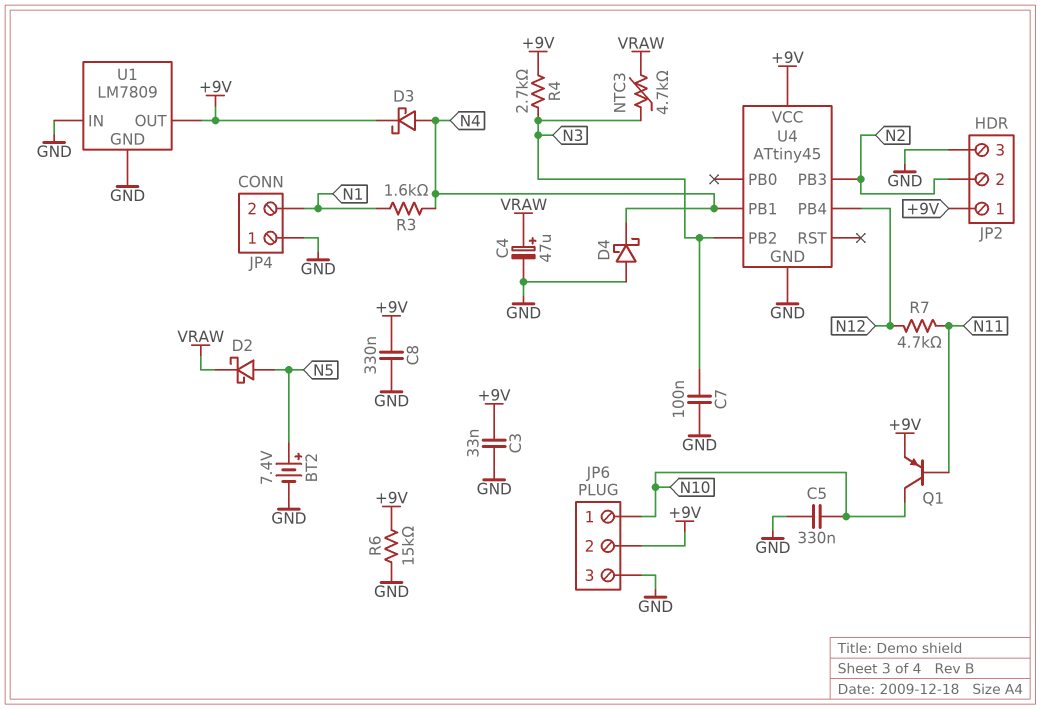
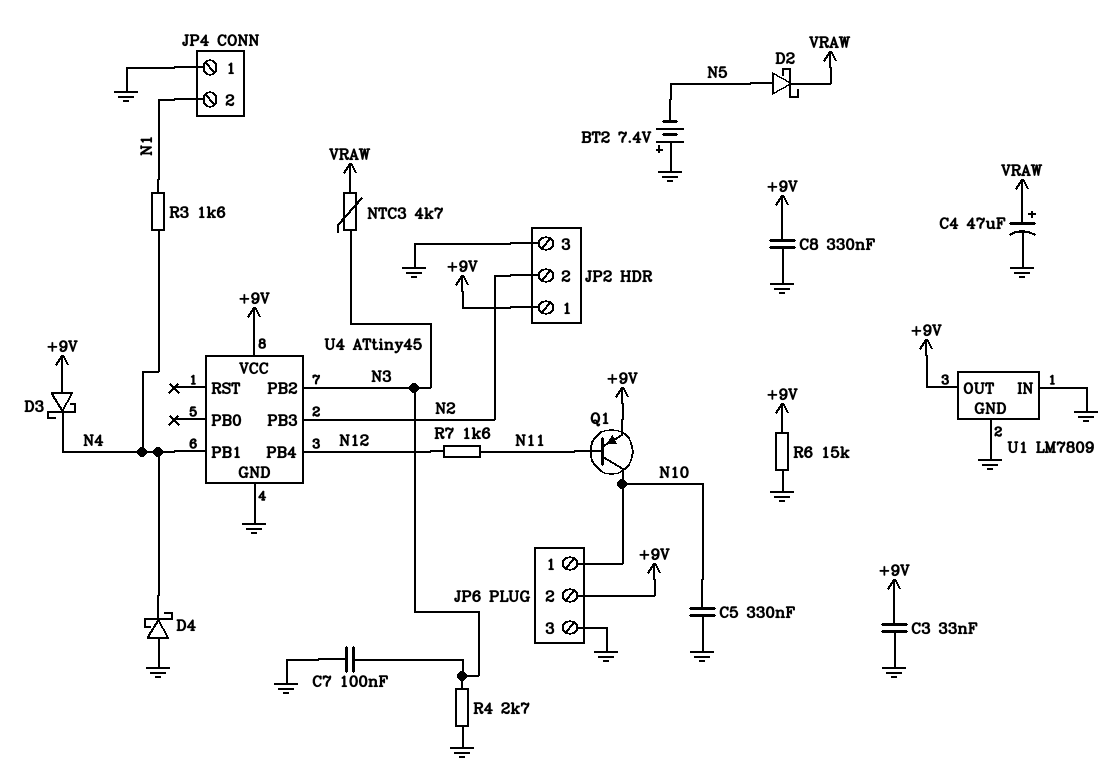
BT2: 7.4V (plus N5, minus GND) -> 7.4V (plus GND, minus N5)
D3: schottky (A N4, K +9V) -> schottky (A +9V, K N4)
R4: 2.7k (+9V, N3) -> 2.7k (GND, N3)
R7: 4.7k (N11, N12) -> 1.6k (N11, N12)

